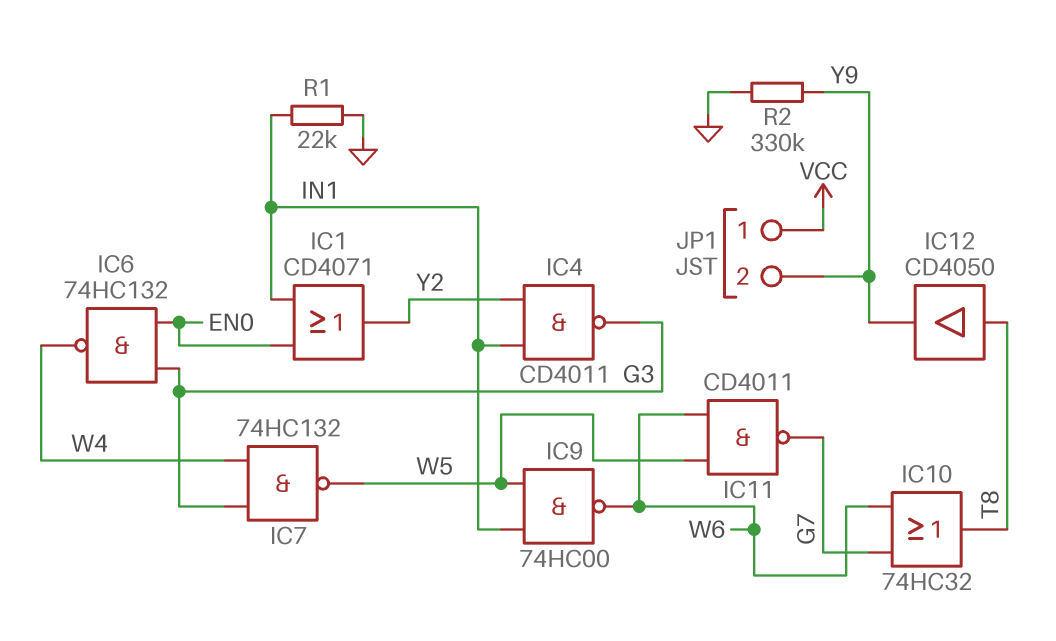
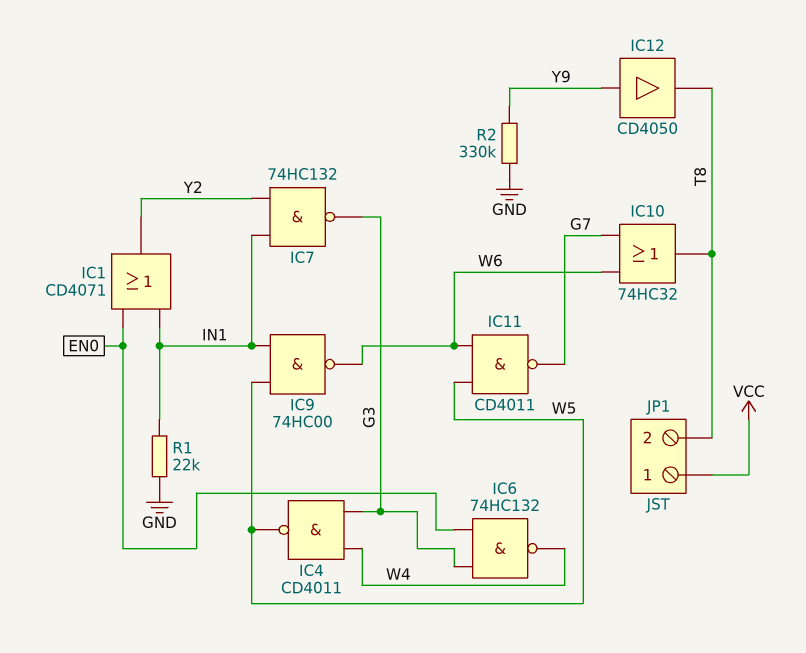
IC4: NAND CD4011 (in IN1, in Y2, out G3) -> NAND CD4011 (in G3, in W4, out W5)
IC7: NAND 74HC132 (in G3, in W4, out W5) -> NAND 74HC132 (in IN1, in Y2, out G3)
IC12: buffer CD4050 (in T8, out Y9) -> buffer CD4050 (in Y9, out T8)
JP1 pin 2: Y9 -> T8

